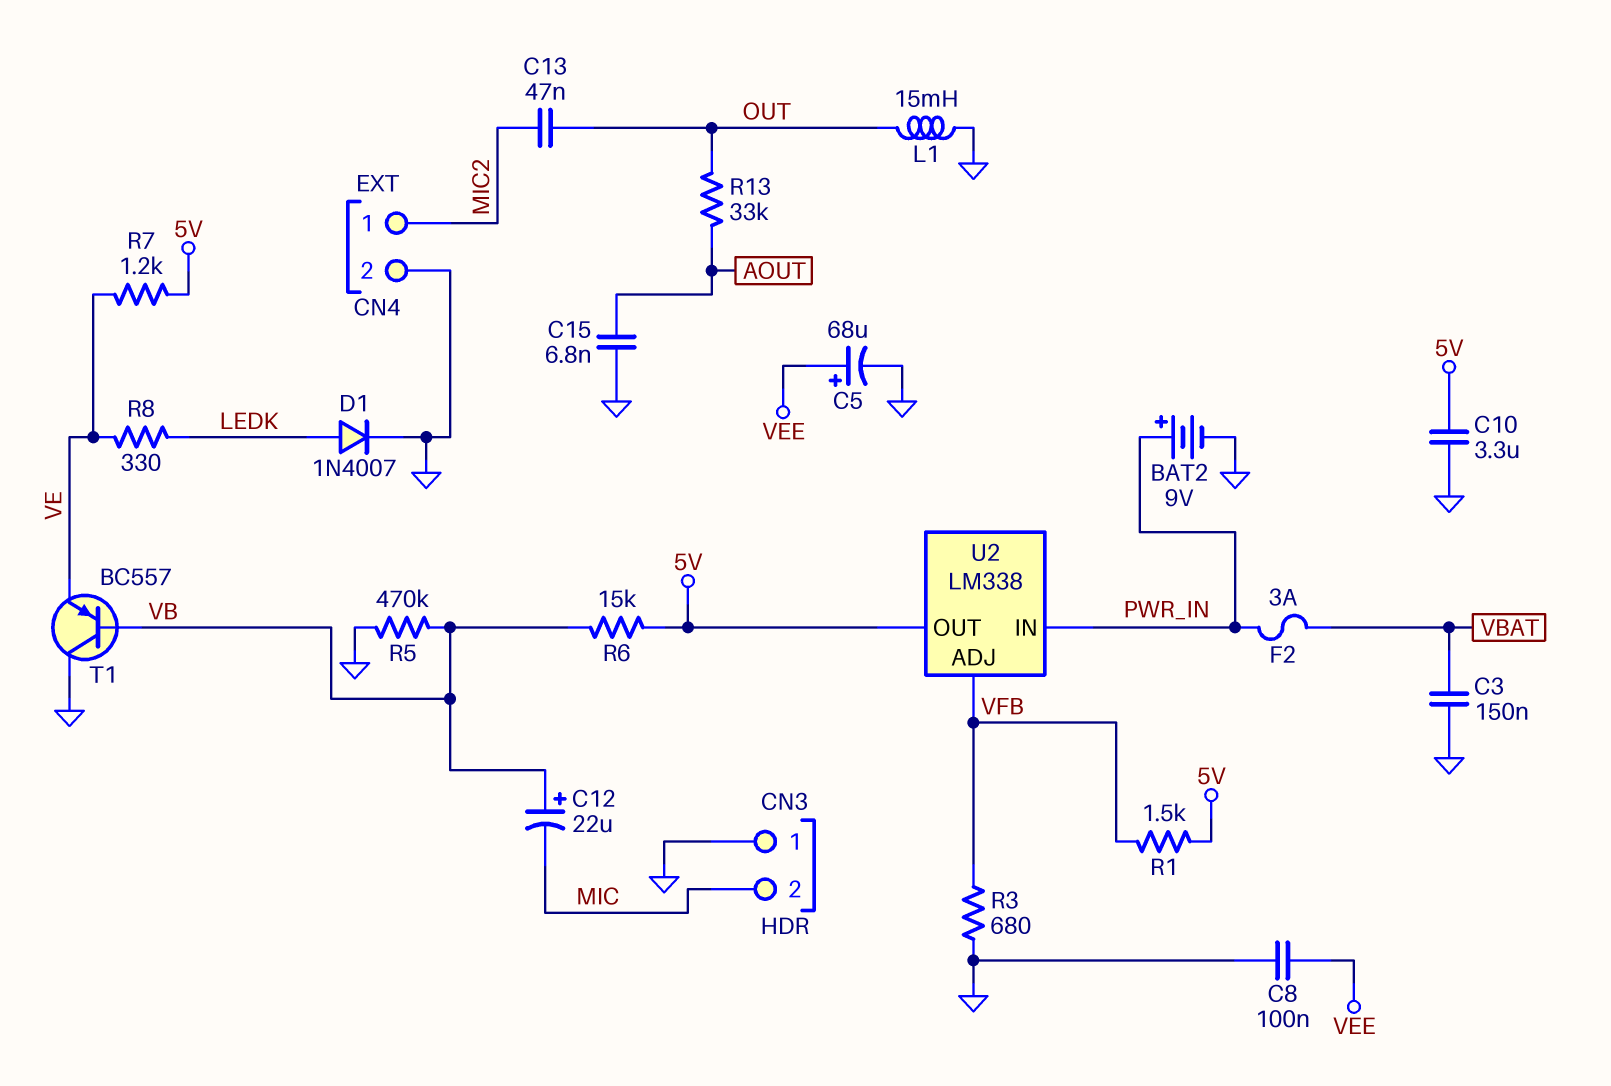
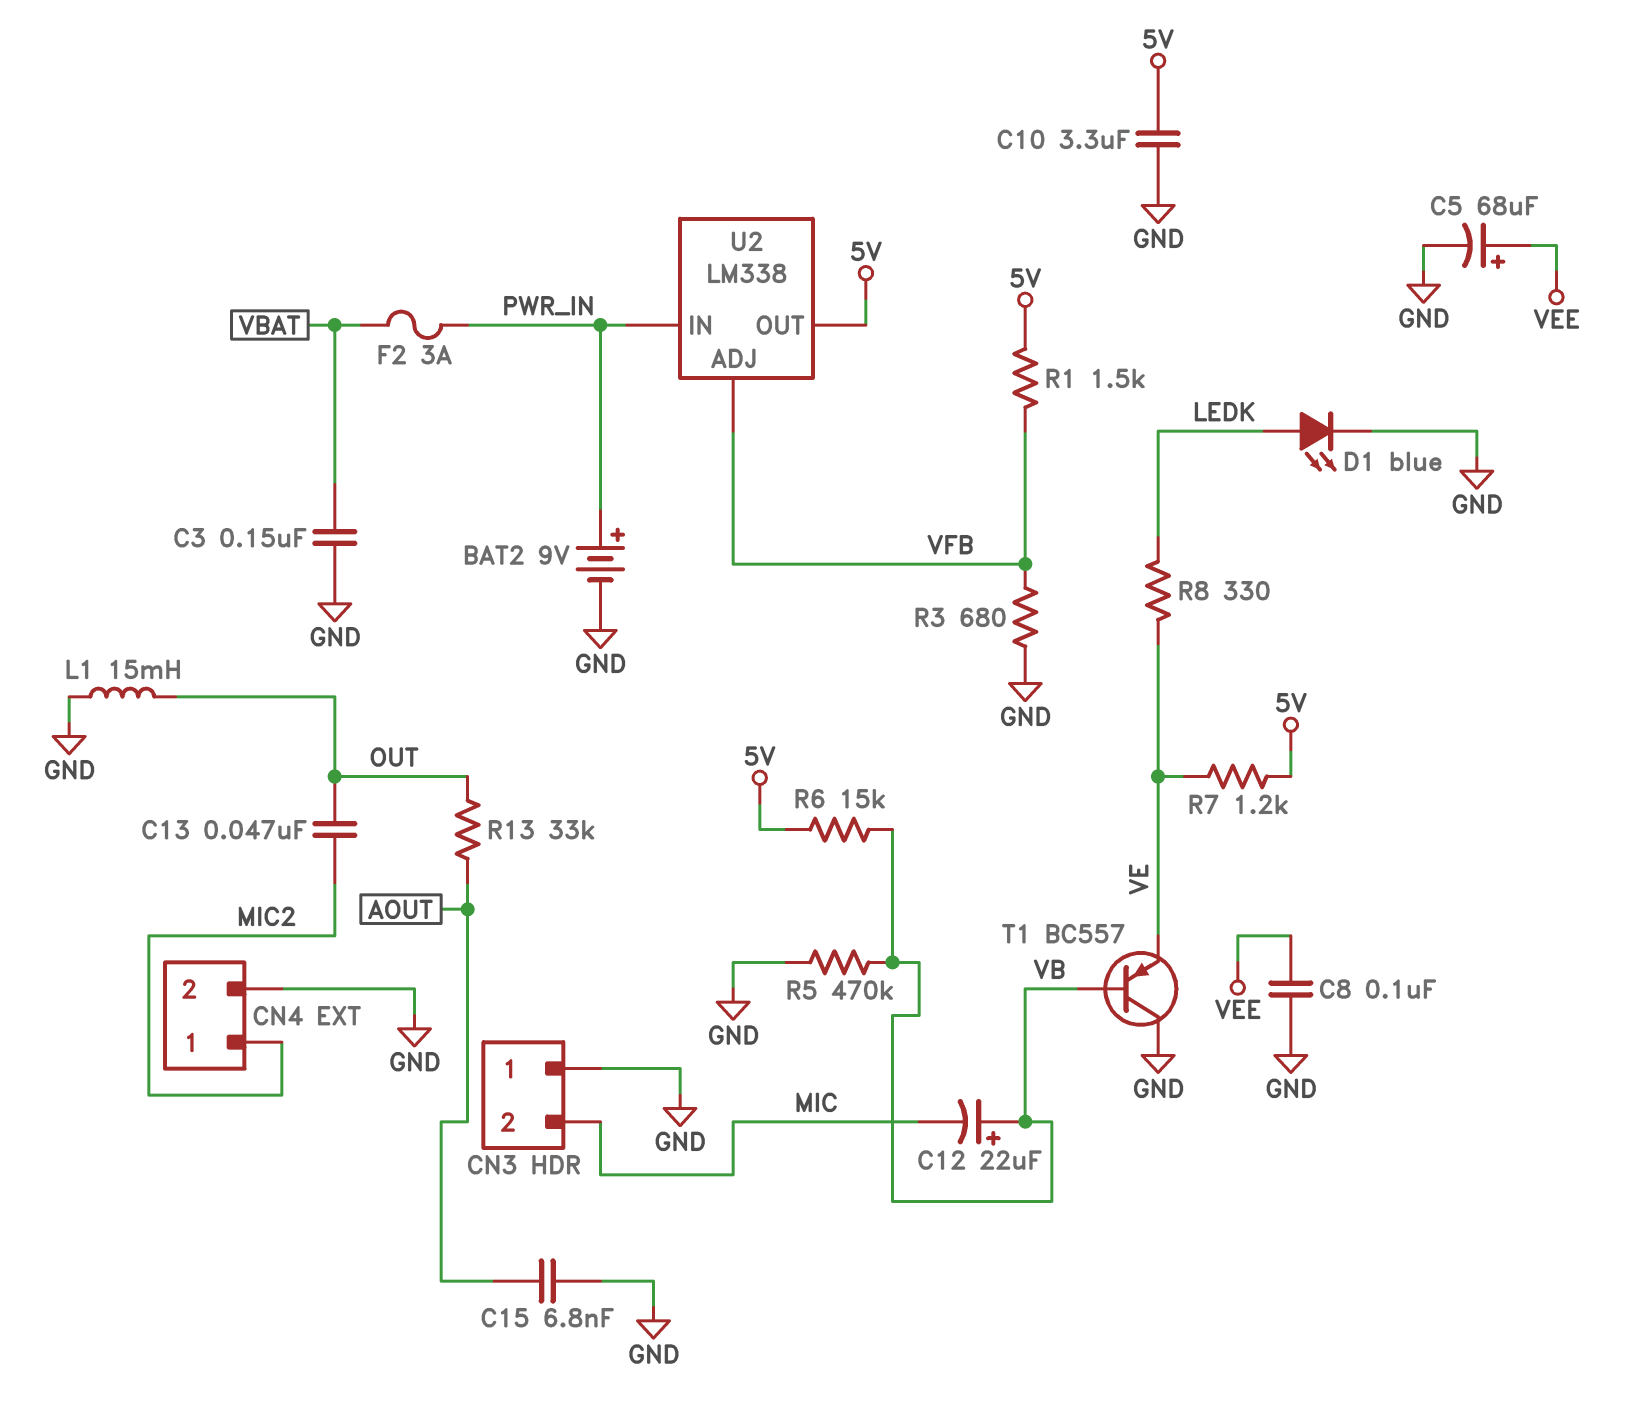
D1: diode 1N4007 (A LEDK, K GND) -> LED blue (A LEDK, K GND)

